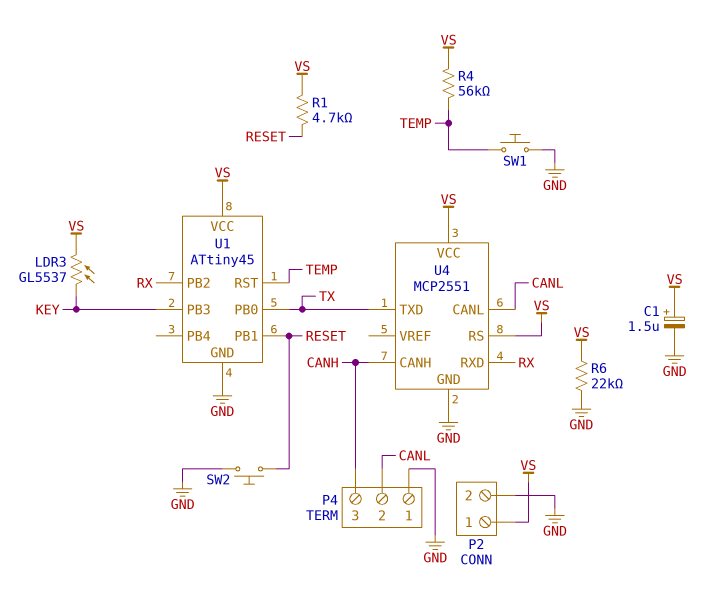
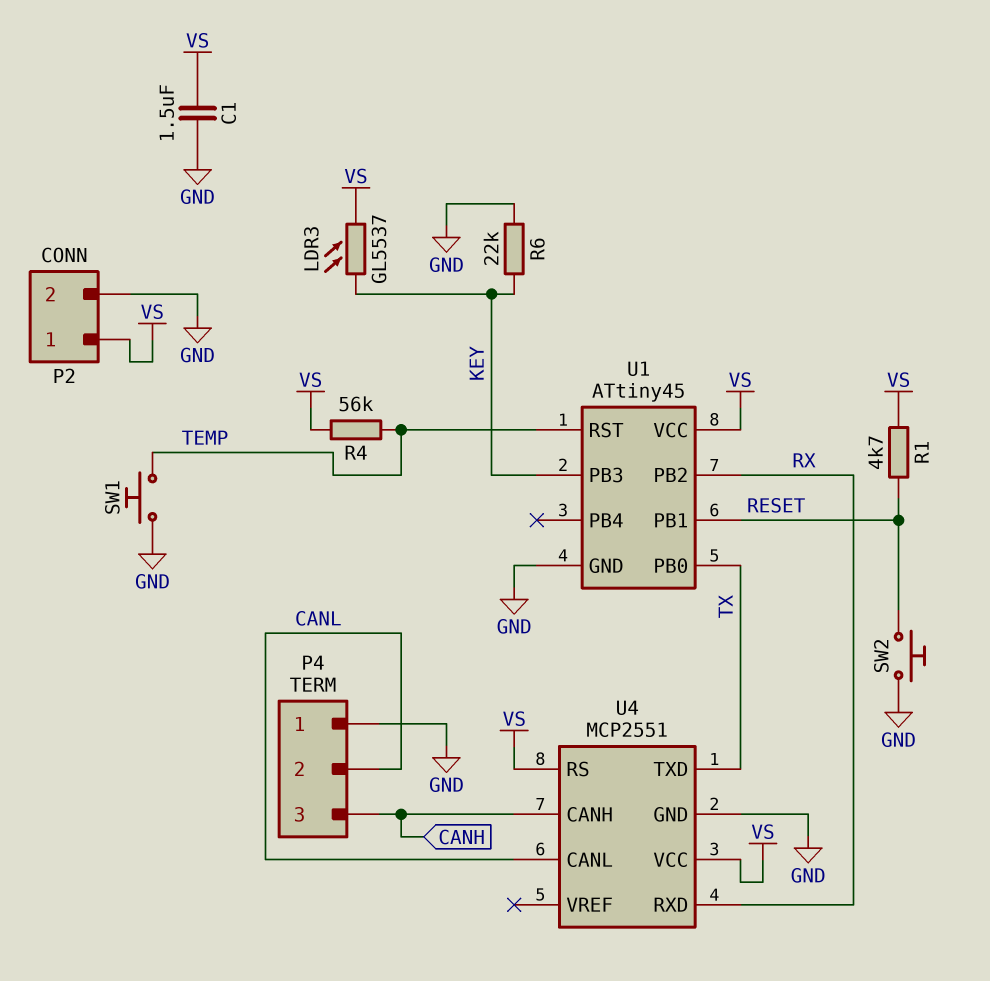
C1: 1.5uF (plus VS, minus GND) -> 1.5uF (GND, VS)
R6: 22k (GND, VS) -> 22k (GND, KEY)

